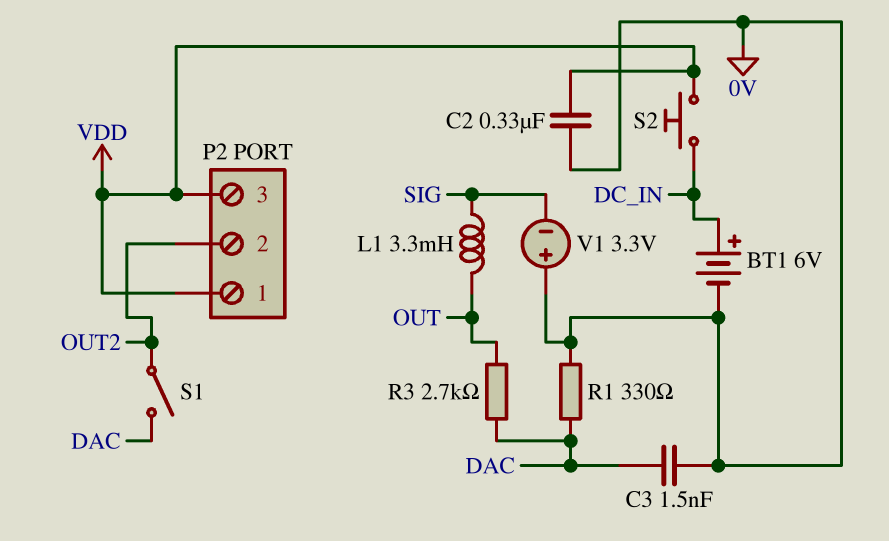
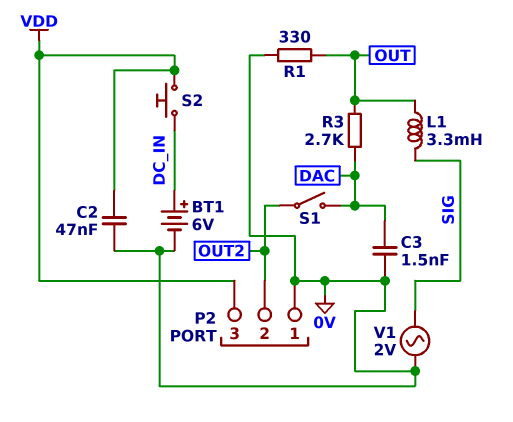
C2: 330nF (0V, VDD) -> 47nF (0V, VDD)
P2 pin 1: VDD -> 0V
R1: 330 (0V, DAC) -> 330 (0V, OUT)
V1: 3.3V (plus 0V, minus SIG) -> AC 2V (0V, SIG)

